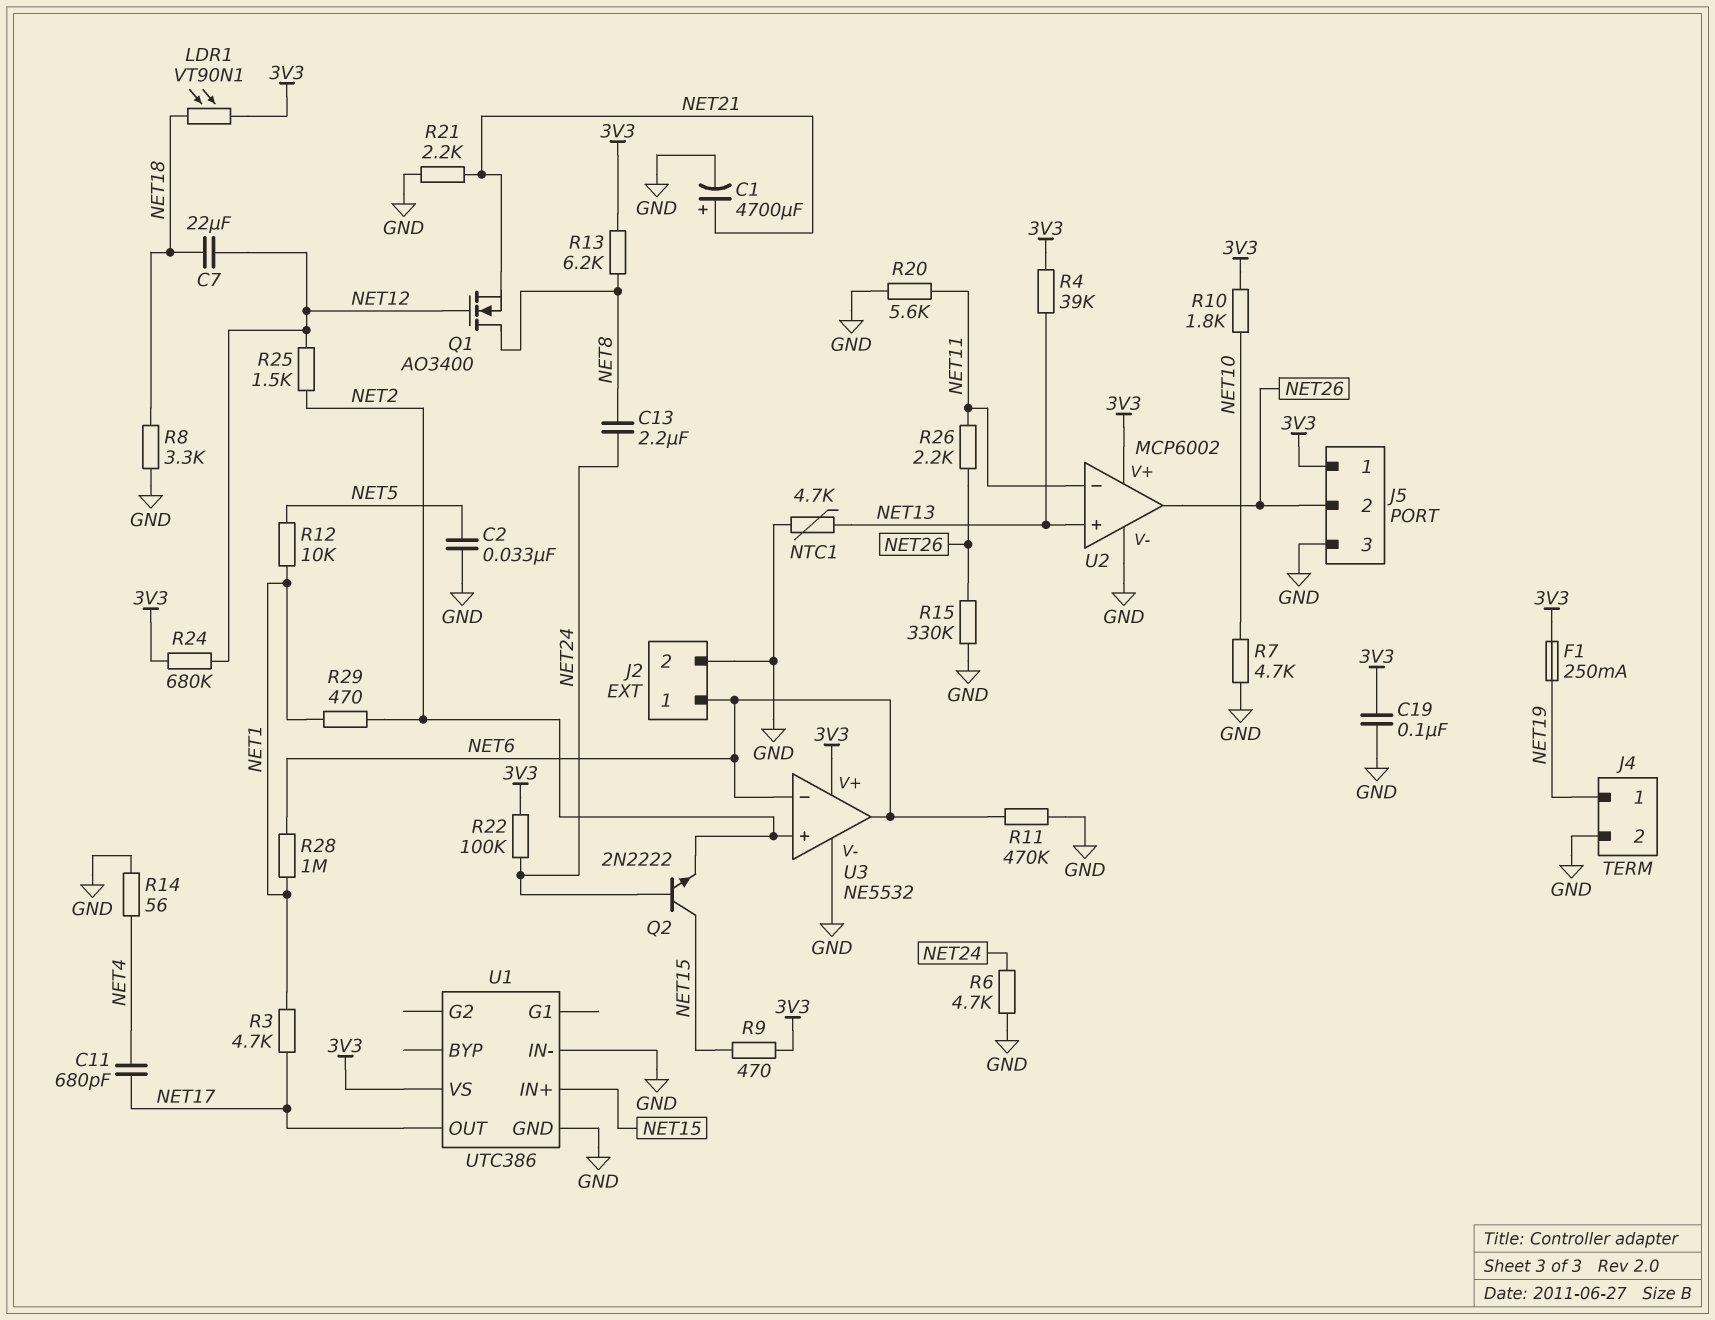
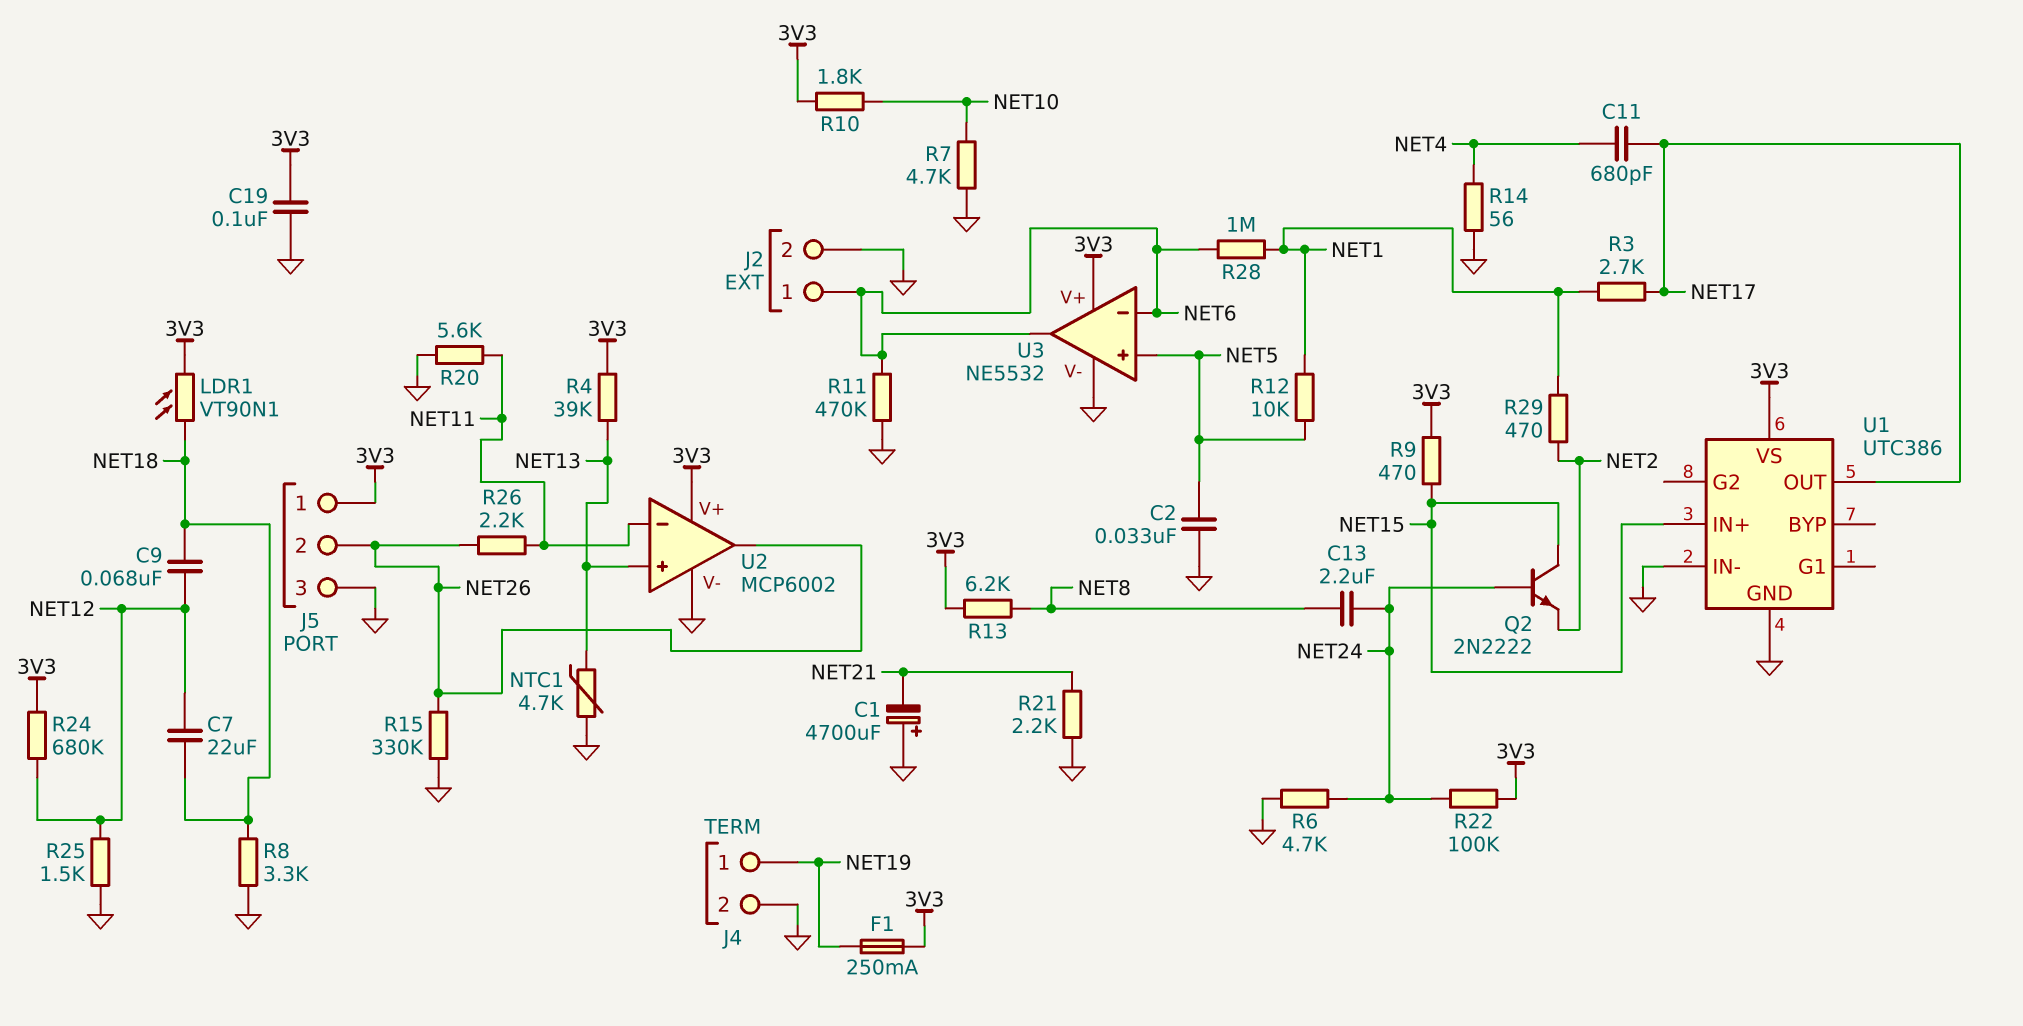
C1: 4700uF (plus NET21, minus GND) -> 4700uF (plus GND, minus NET21)
C9: none -> 68nF (NET12, NET18)
Q1: NMOS AO3400 (G NET12, D NET8, S NET21) -> none
R3: 4.7k (NET1, NET17) -> 2.7k (NET1, NET17)
R25: 1.5k (NET2, NET12) -> 1.5k (GND, NET12)
U3 pin in+: NET2 -> NET5

